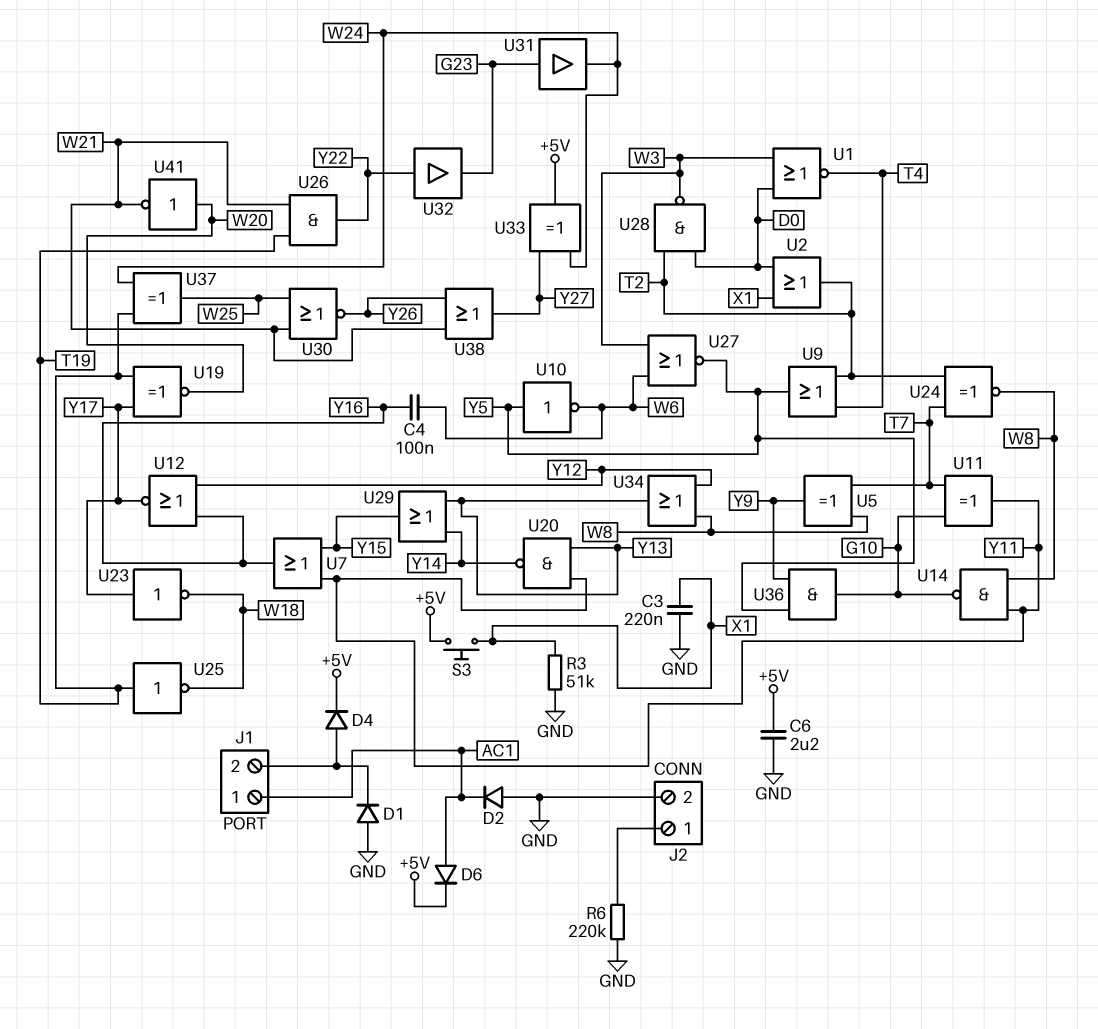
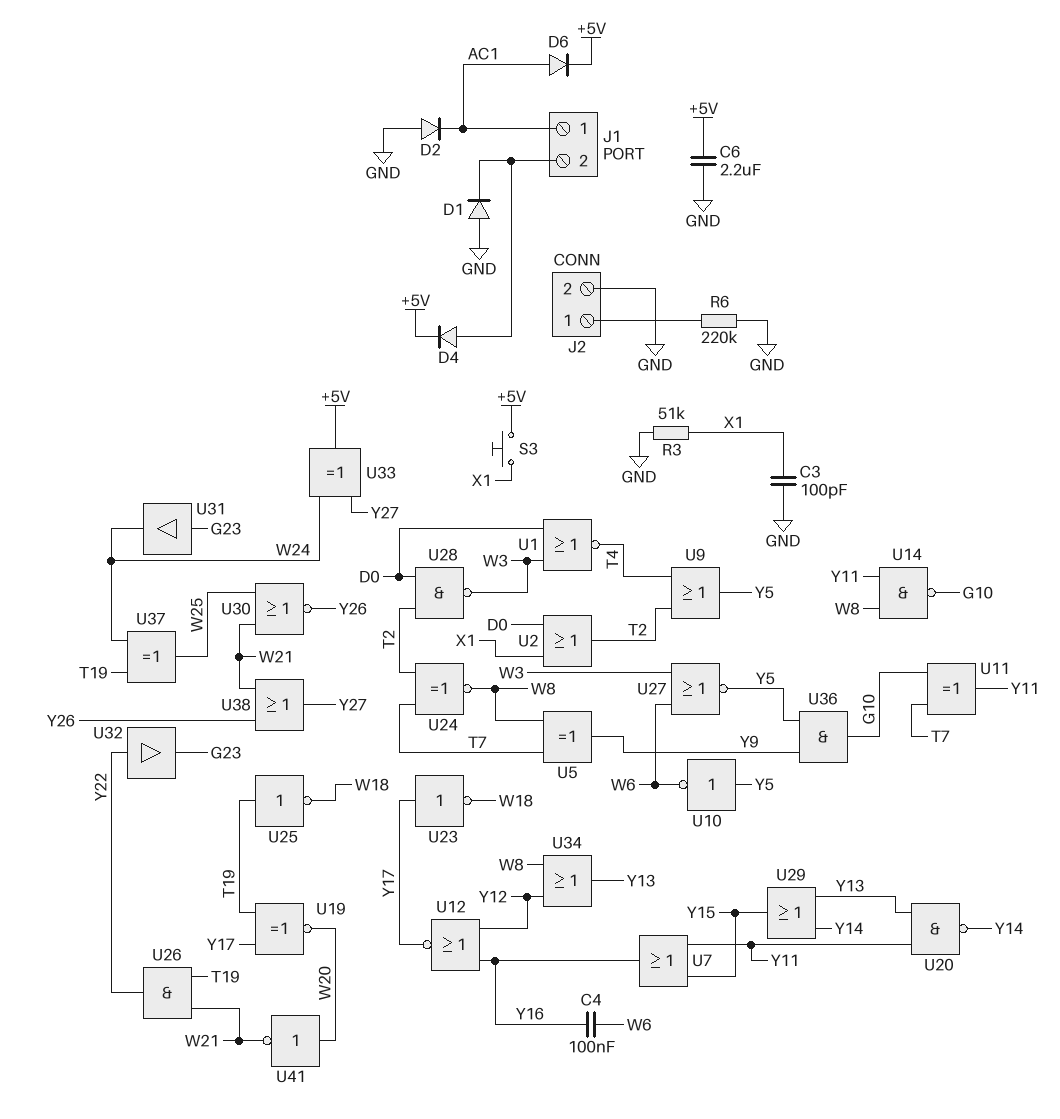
C3: 220nF (GND, X1) -> 100pF (GND, X1)

